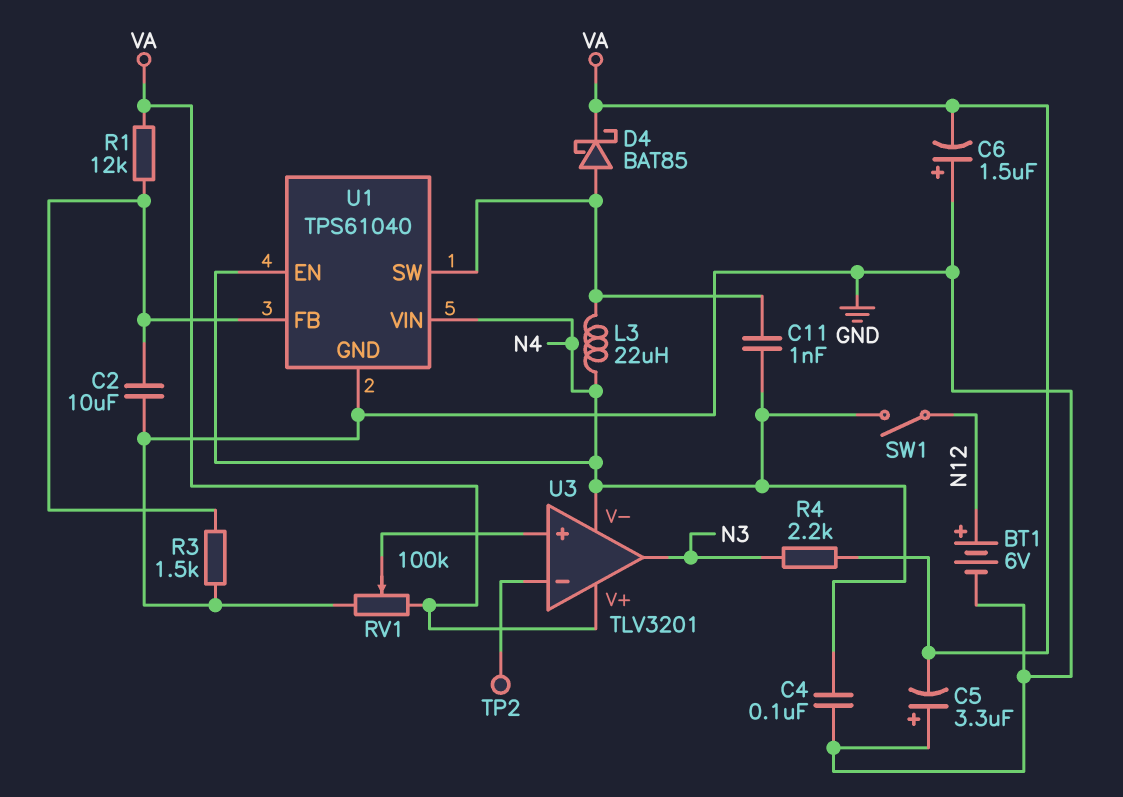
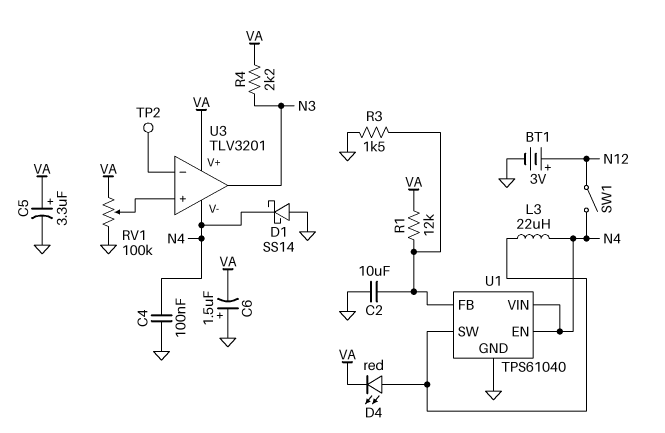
BT1: 6V (plus N12, minus GND) -> 3V (plus N12, minus GND)
C5: 3.3uF (plus GND, minus VA) -> 3.3uF (plus VA, minus GND)
C11: 1nF (N4, U1/SW) -> none
D1: none -> schottky SS14 (A GND, K N4)
D4: schottky BAT85 (A U1/SW, K VA) -> LED red (A U1/SW, K VA)

